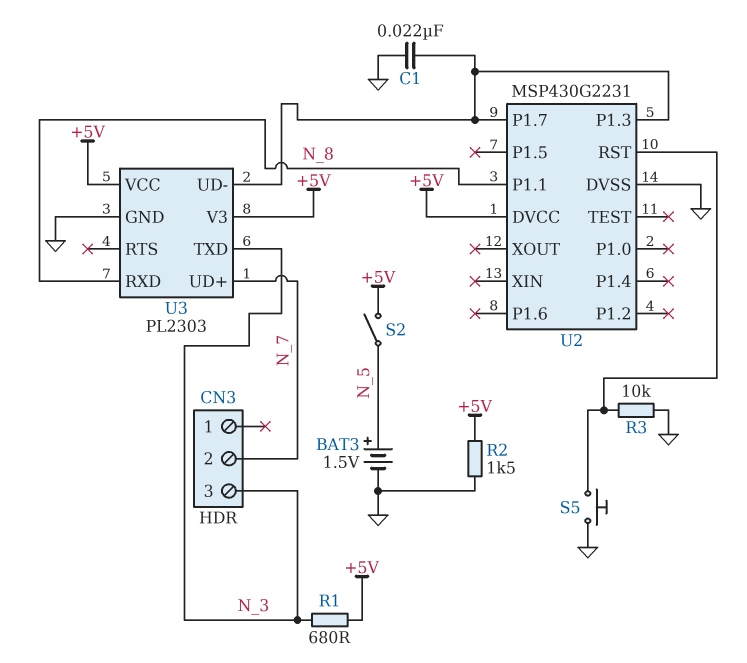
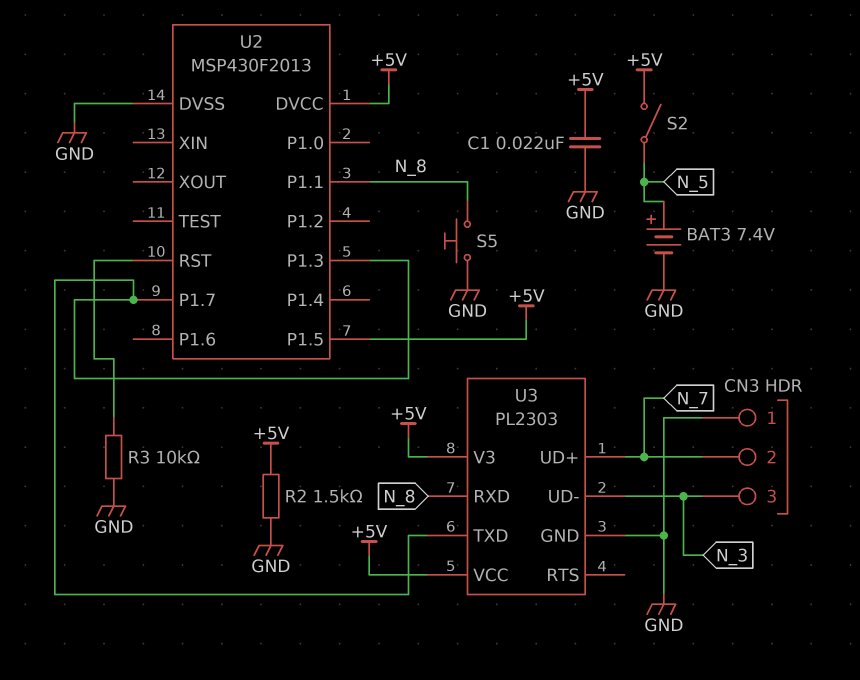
BAT3: 1.5V (plus N_5, minus GND) -> 7.4V (plus N_5, minus GND)
C1: 22nF (GND, U2/P1.3) -> 22nF (+5V, GND)
CN3 pin 1: none -> GND
R1: 680 (+5V, N_3) -> none
S5: button (GND, U2/RST) -> button (GND, N_8)
U2: MSP430G2231 -> MSP430F2013
U2 pin P1.5: none -> +5V
U3 pin TXD: N_3 -> U2/P1.3
U3 pin UD-: U2/P1.3 -> N_3

